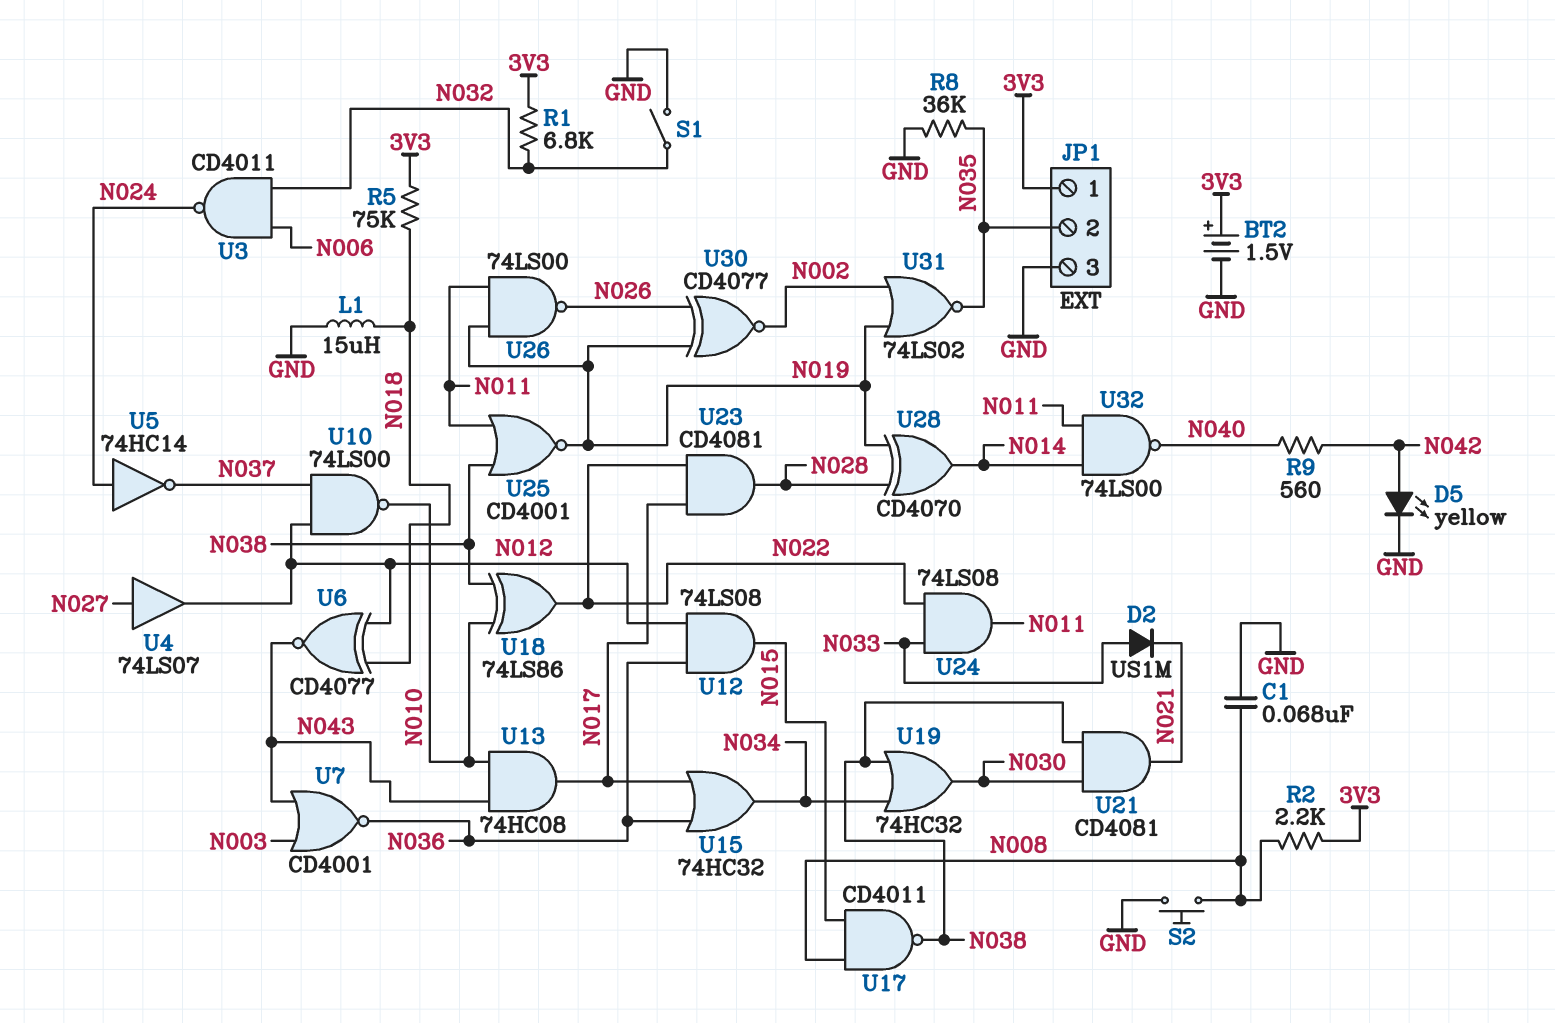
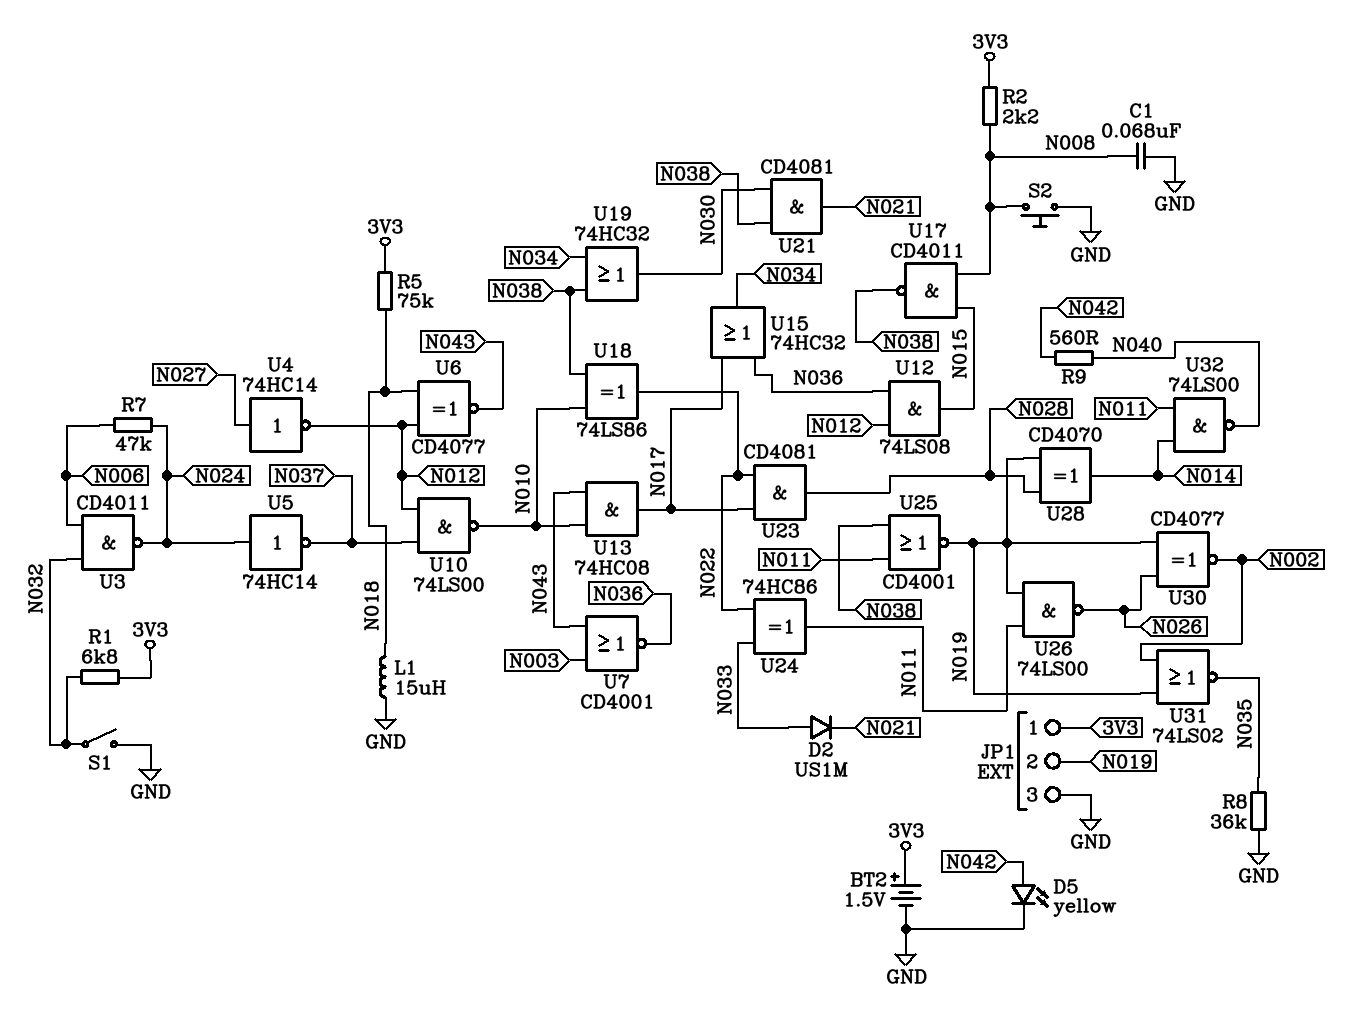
JP1 pin 2: N035 -> N019
R7: none -> 47k (N006, N024)
U4: buffer 74LS07 (in N027, out N012) -> NOT 74HC14 (in N027, out N012)
U24: AND 74LS08 (in N022, in N033, out N011) -> XOR 74HC86 (in N022, in N033, out N011)

